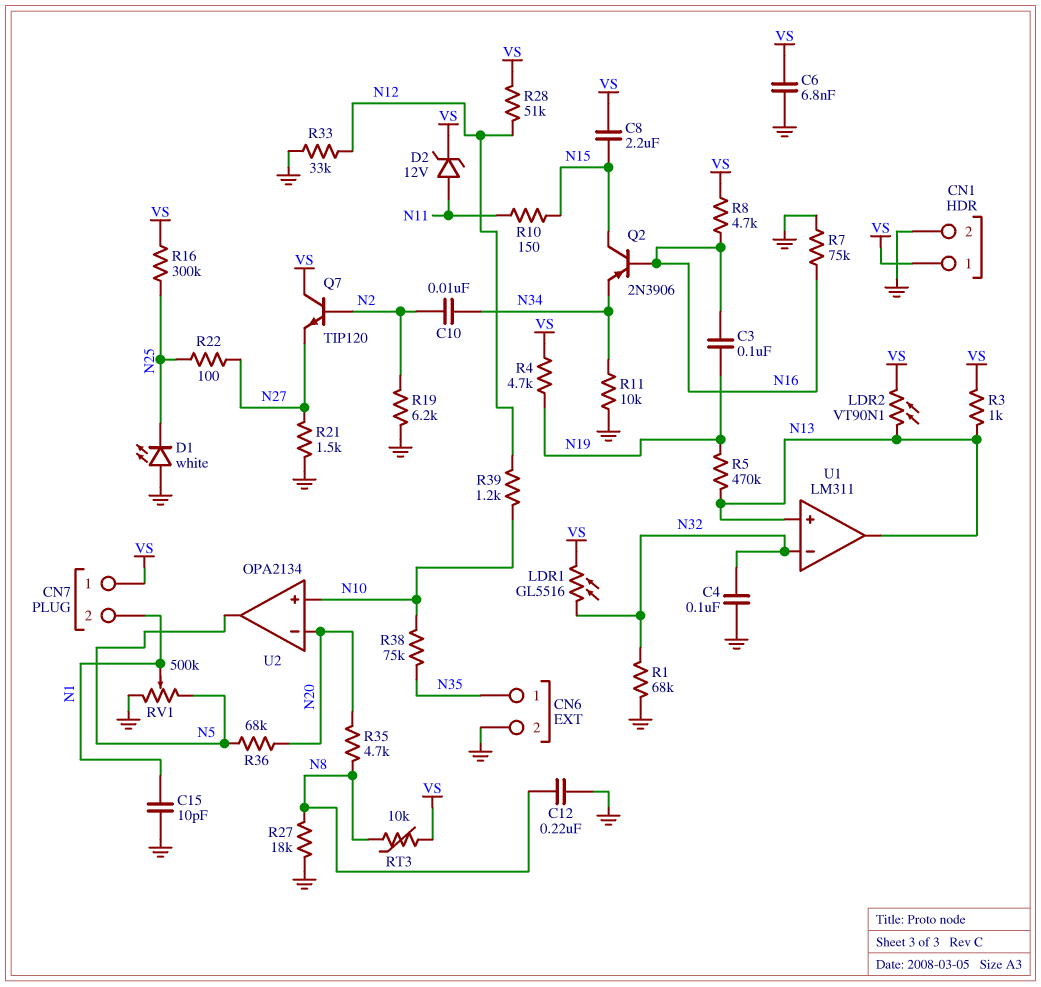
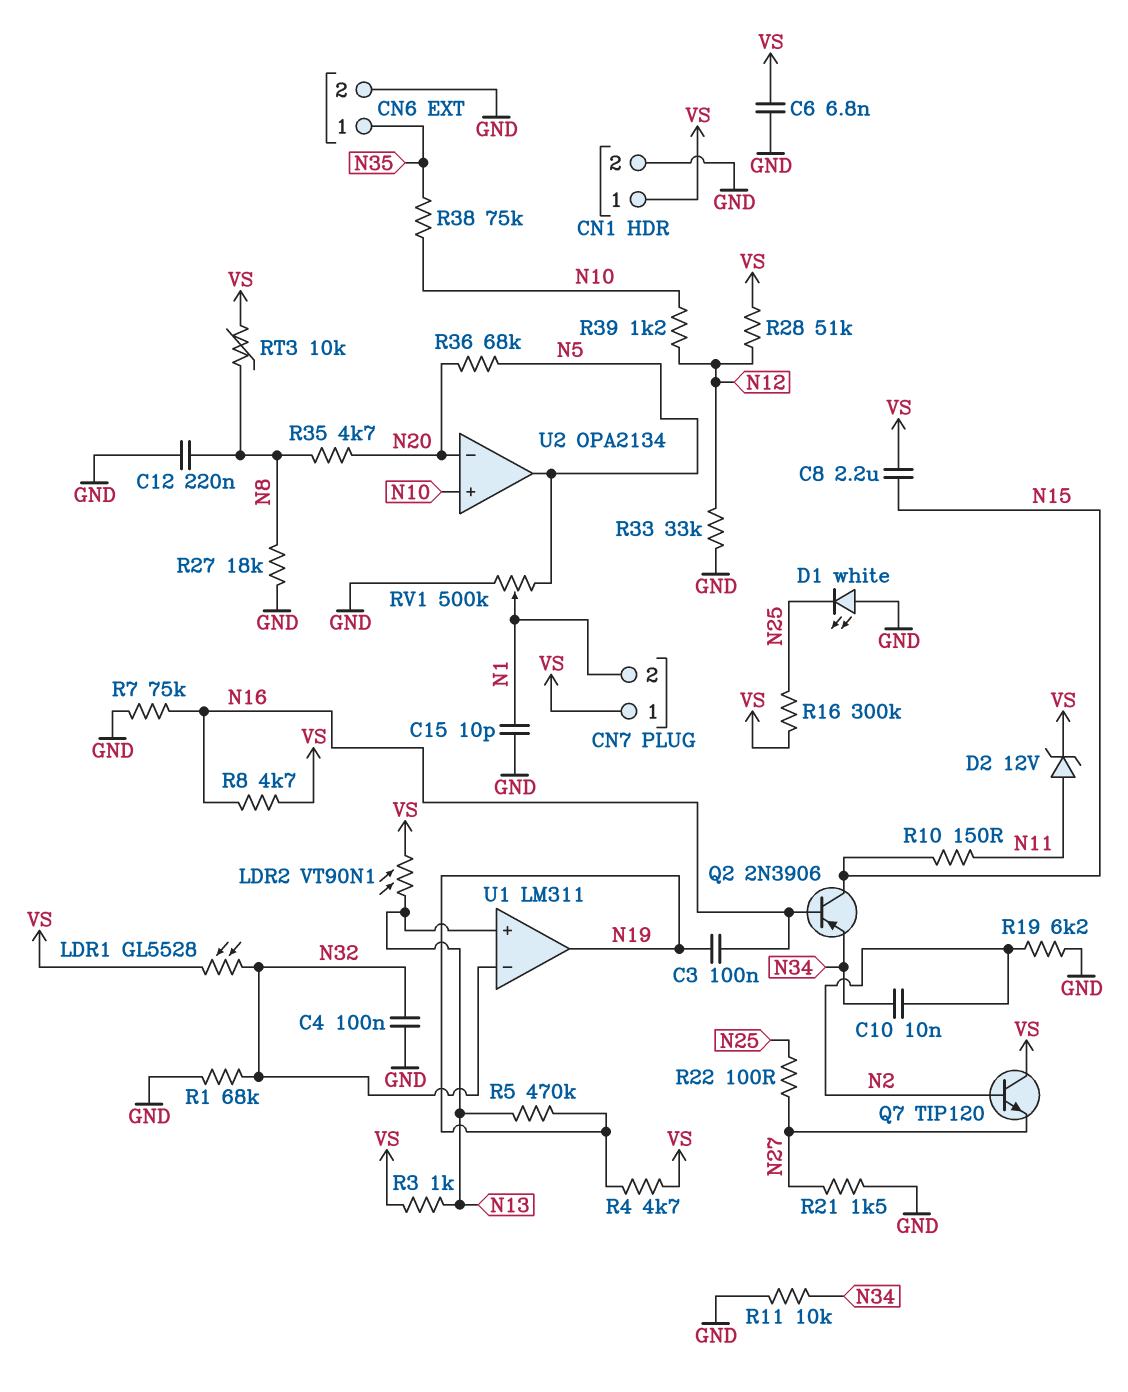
LDR1: GL5516 (N32, VS) -> GL5528 (N32, VS)
U1 pin out: N13 -> N19

